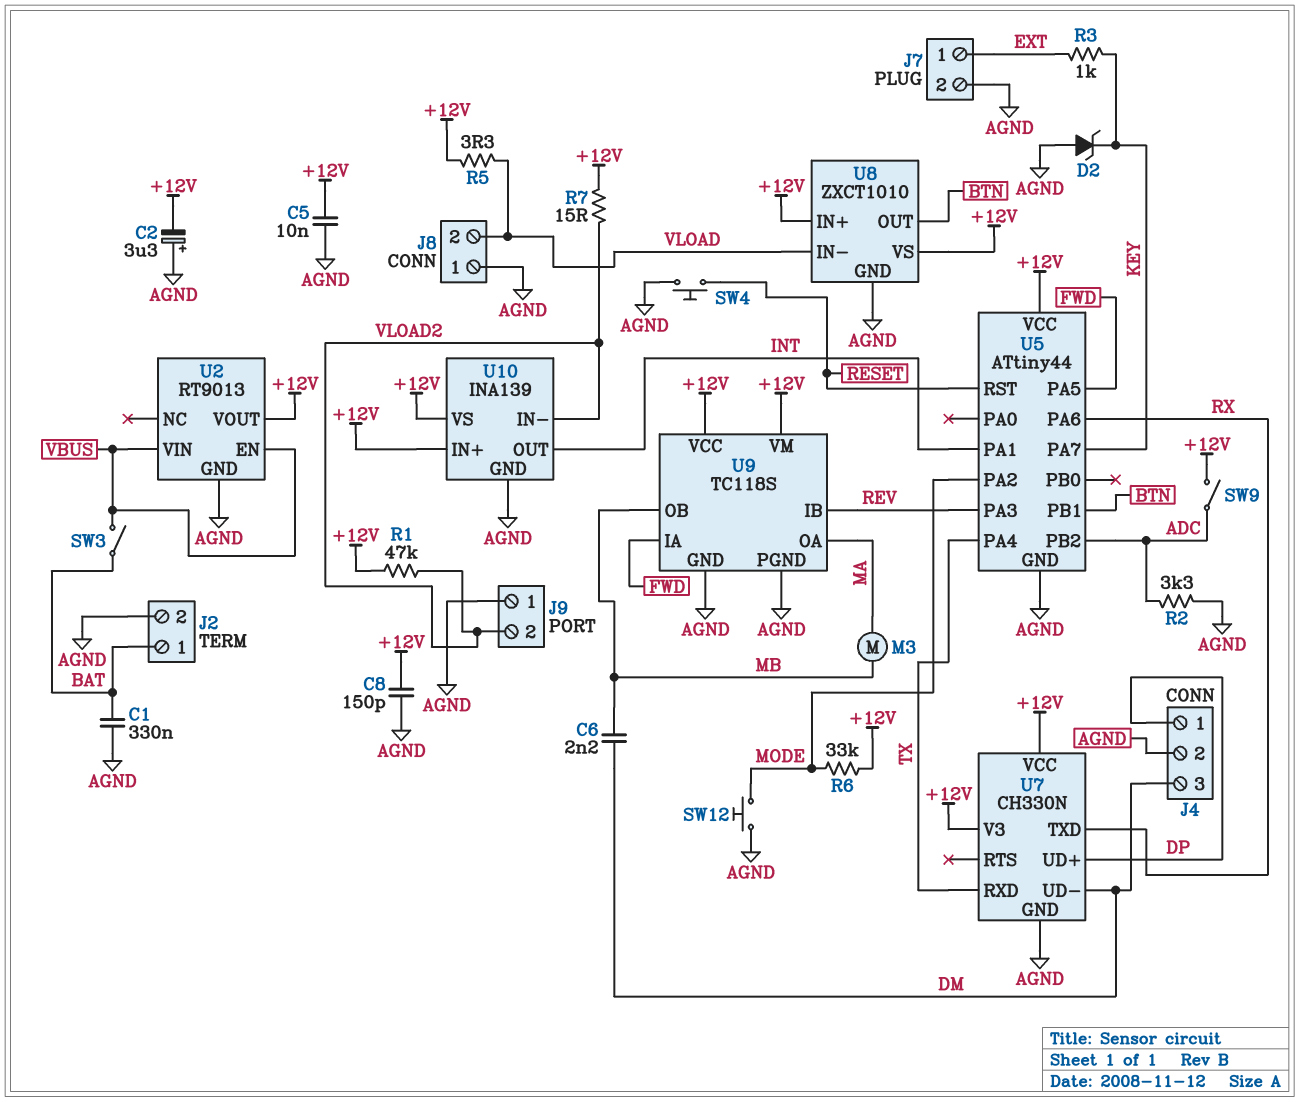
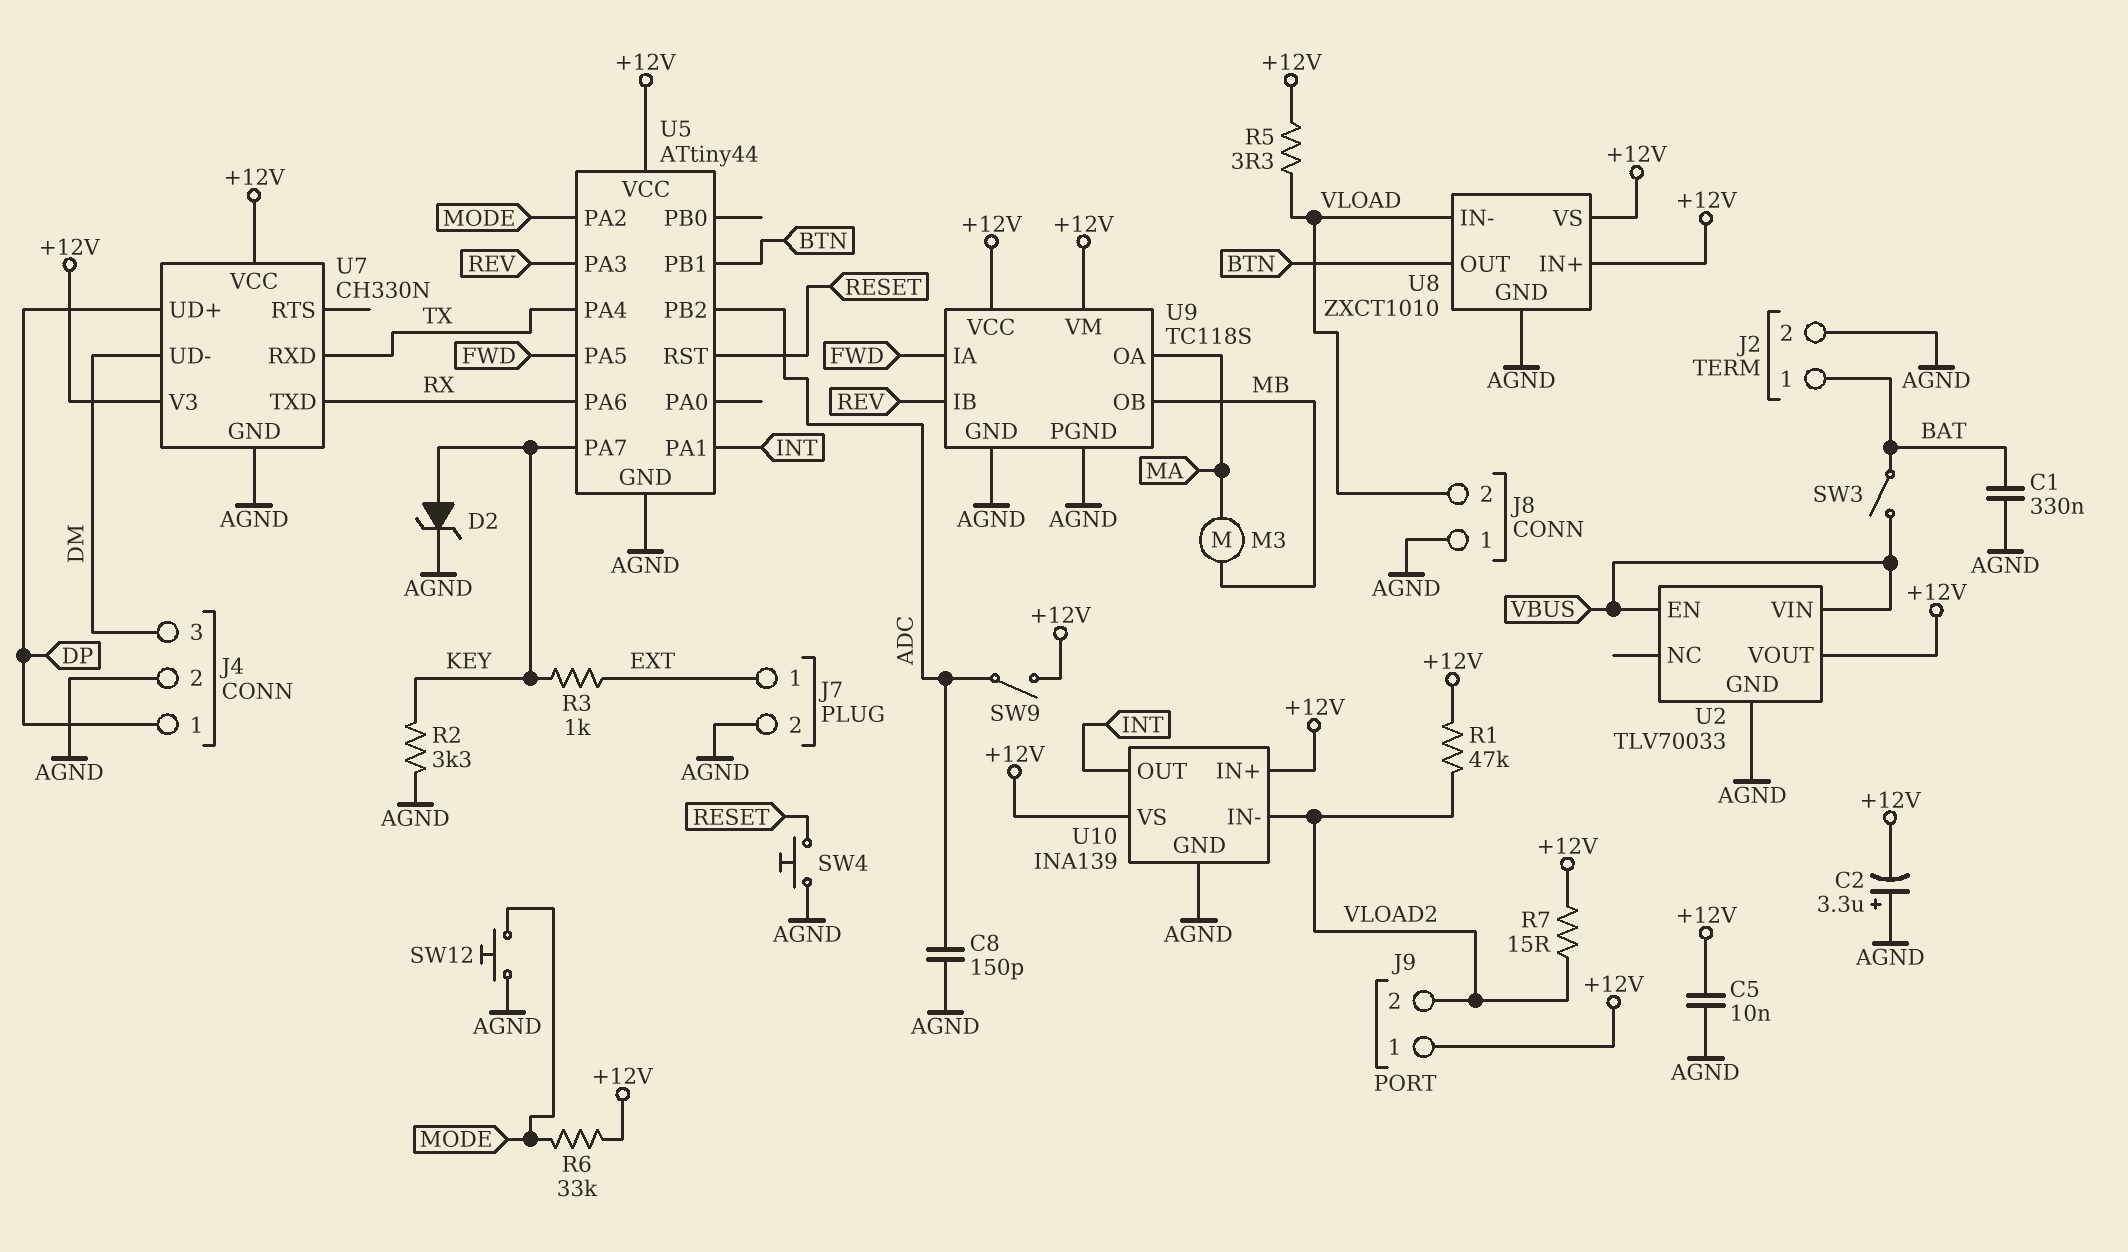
C6: 2.2nF (DM, MB) -> none
C8: 150pF (+12V, AGND) -> 150pF (ADC, AGND)
D2: zener (A AGND, K KEY) -> zener (A KEY, K AGND)
J9 pin 1: AGND -> +12V
R2: 3.3k (ADC, AGND) -> 3.3k (AGND, KEY)
U2: RT9013 -> TLV70033

